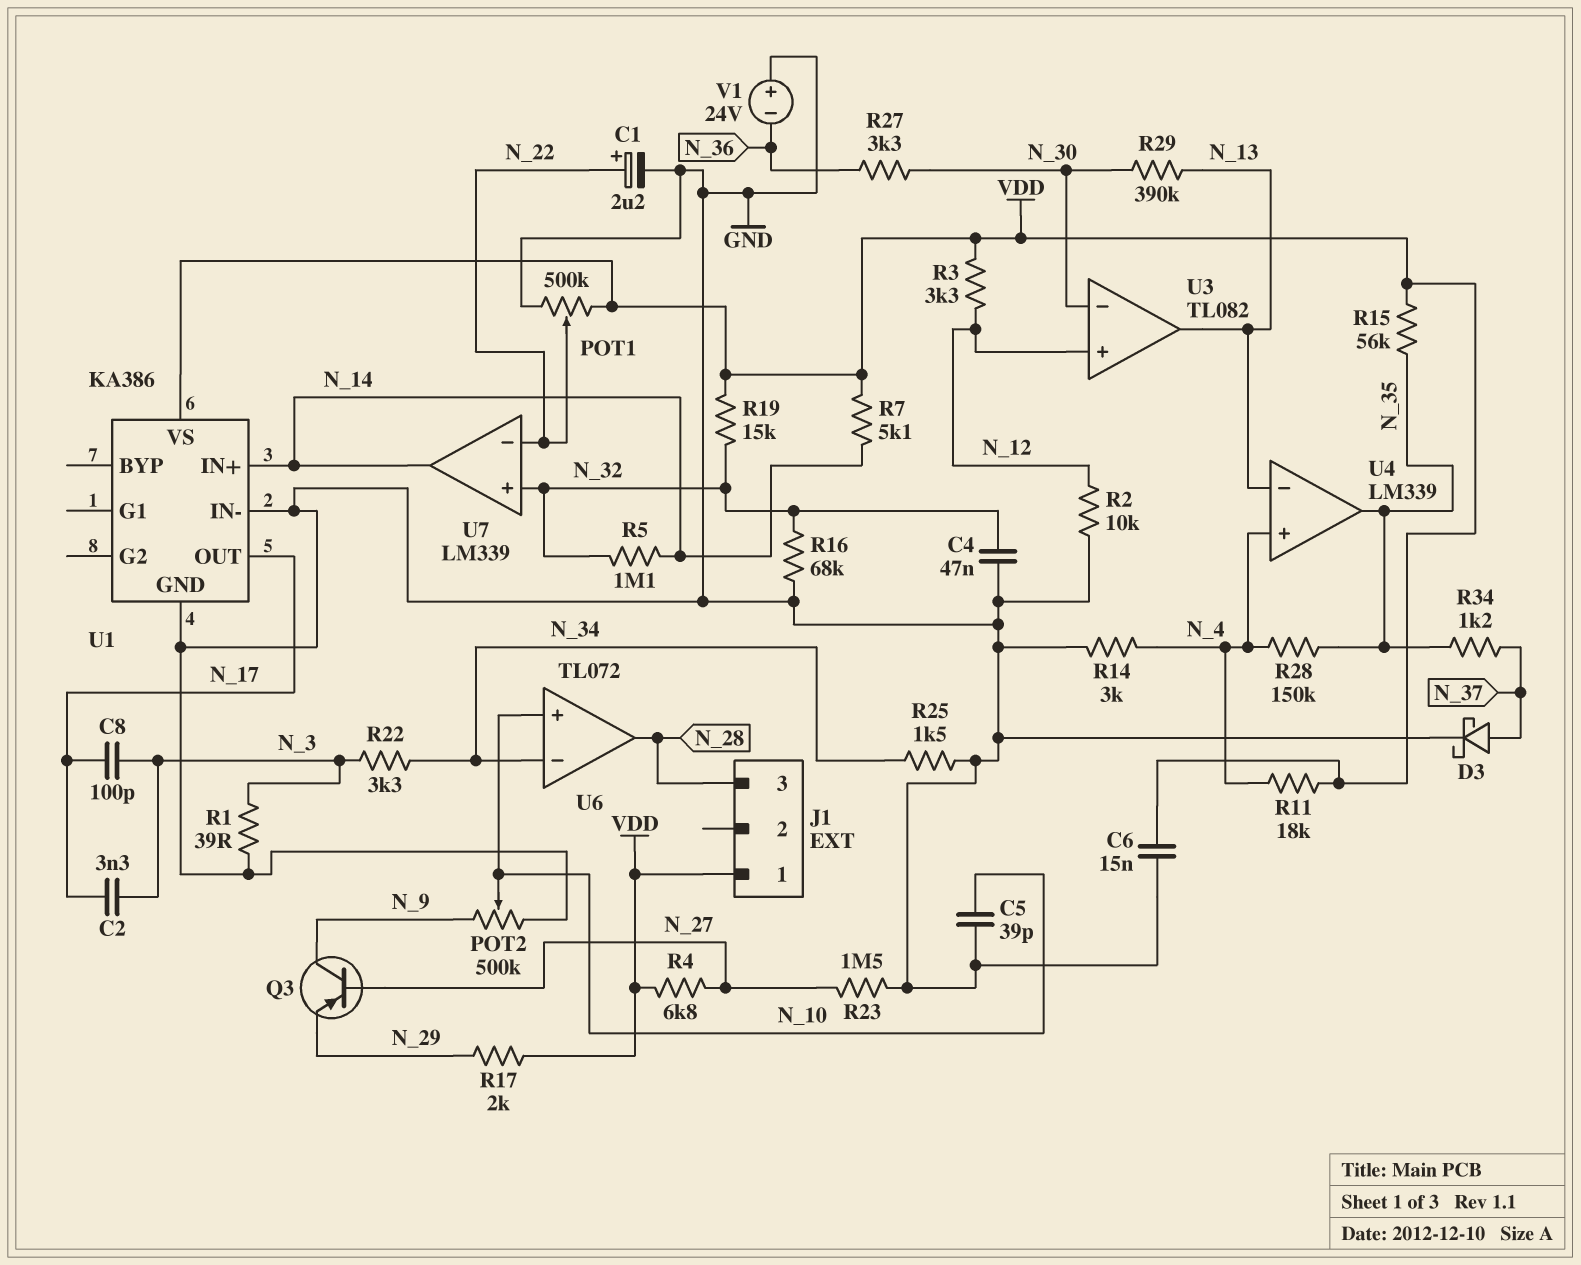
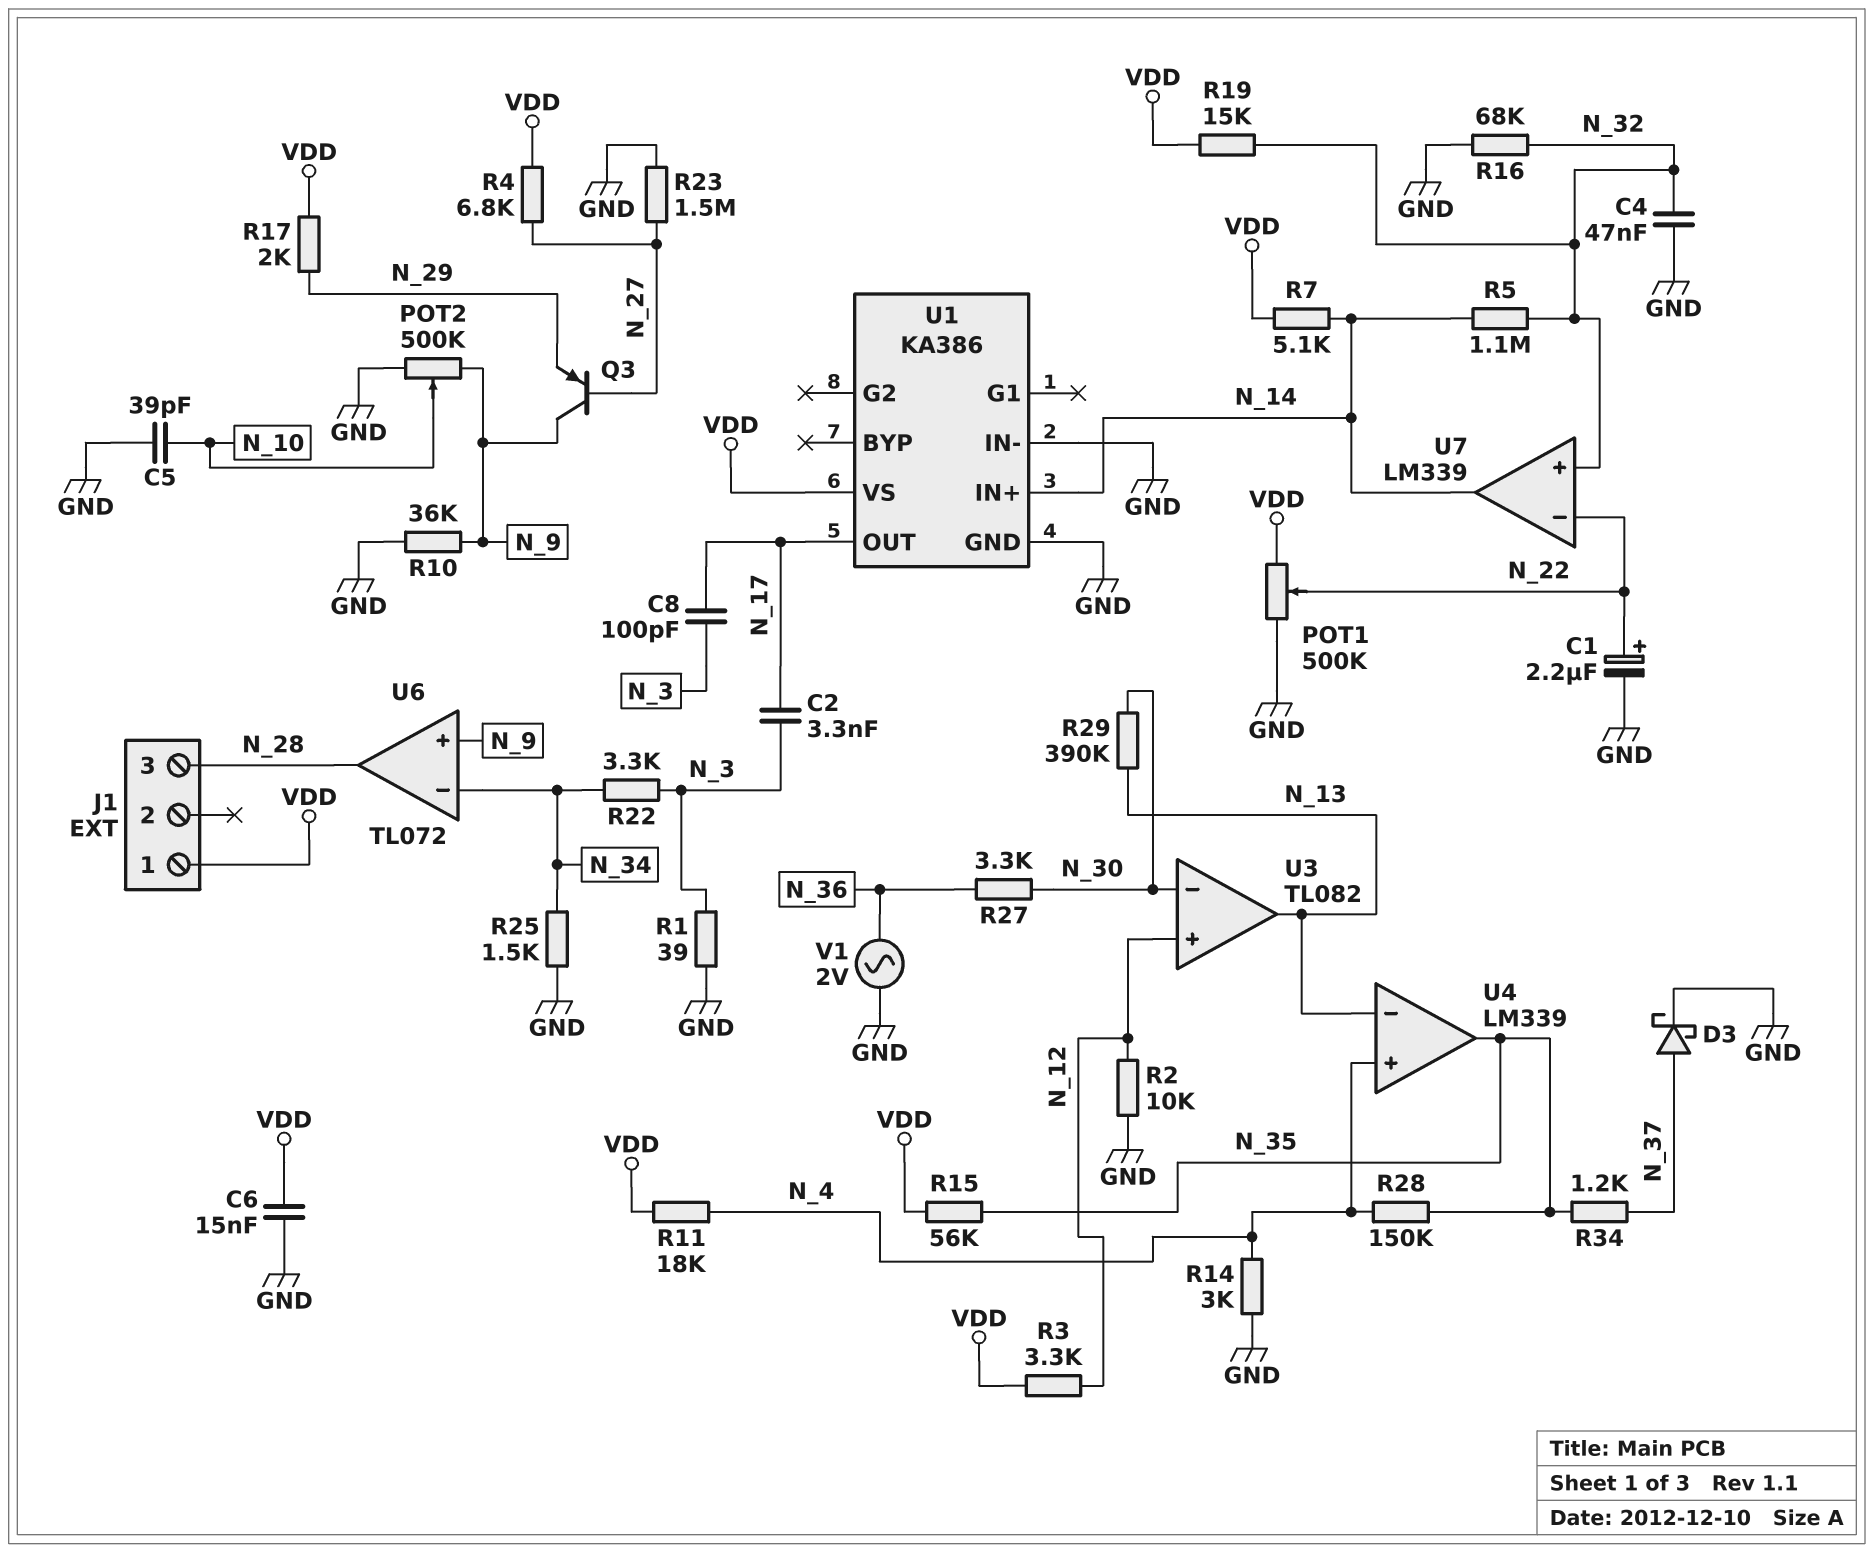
R10: none -> 36k (GND, N_9)
U6 pin in+: N_10 -> N_9
V1: 24V (plus GND, minus N_36) -> AC 2V (GND, N_36)

